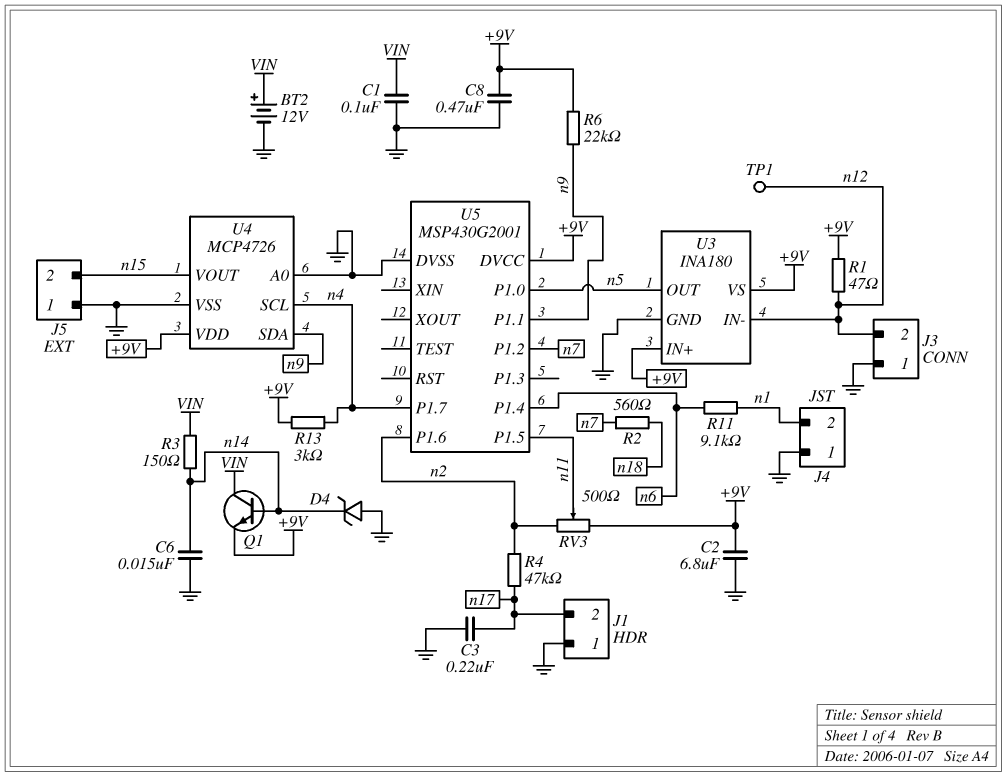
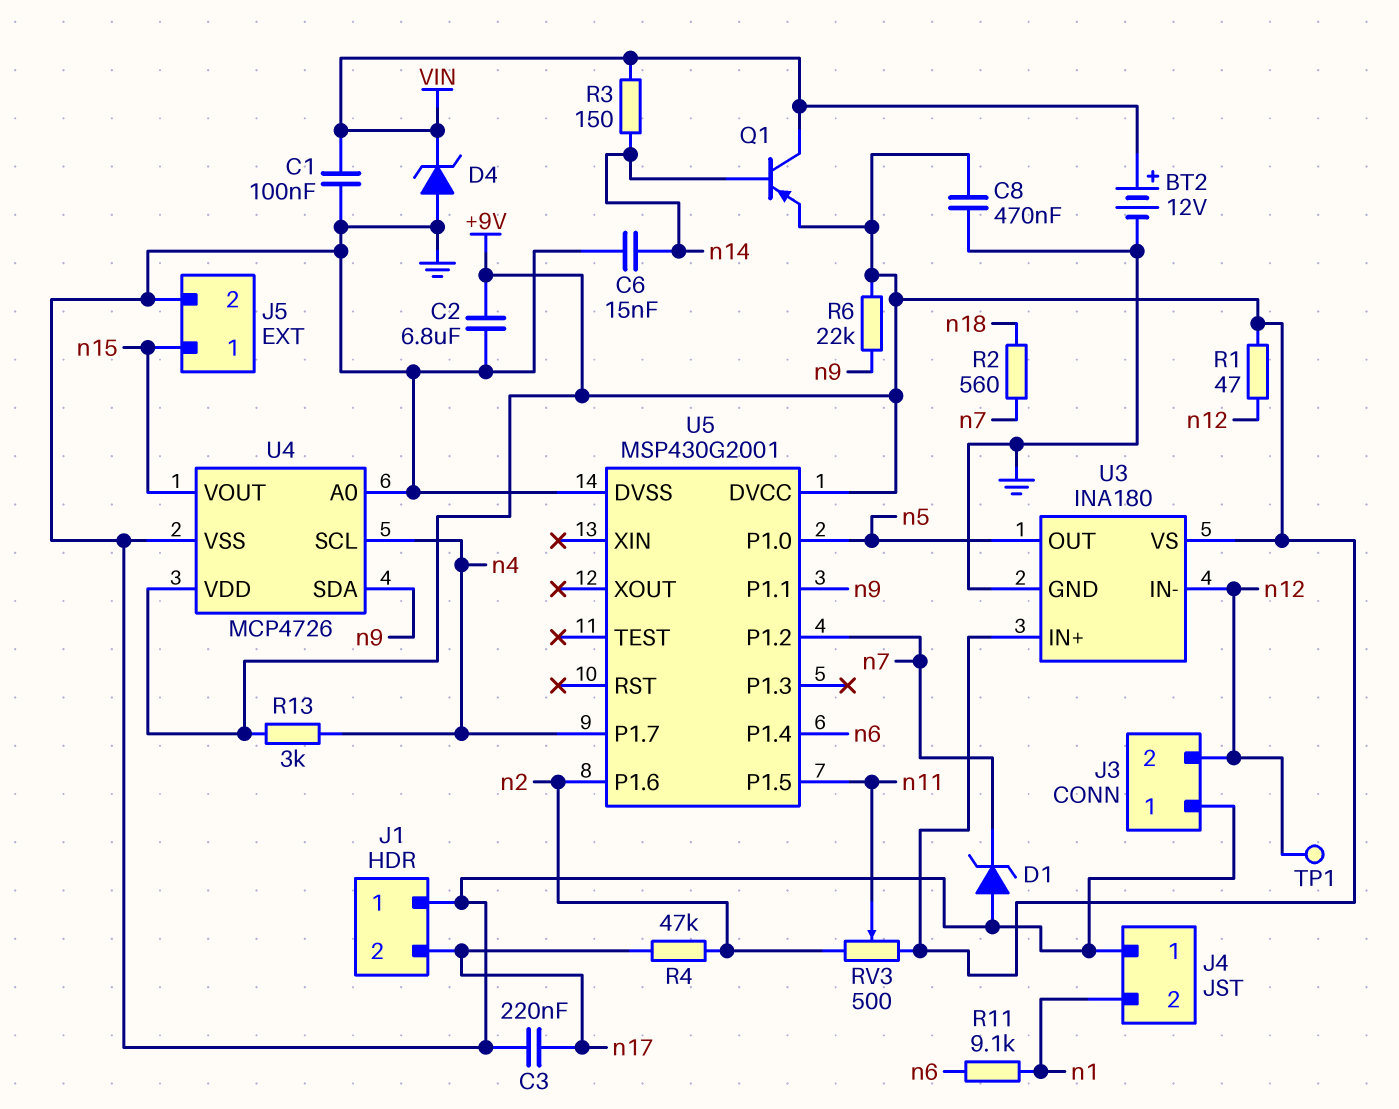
D1: none -> zener (A GND, K n7)
D4: zener (A GND, K n14) -> zener (A GND, K VIN)
J5 pin 1: GND -> n15
J5 pin 2: n15 -> GND
Q1: NPN (B n14, C VIN, E +9V) -> PNP (B n14, C VIN, E +9V)

